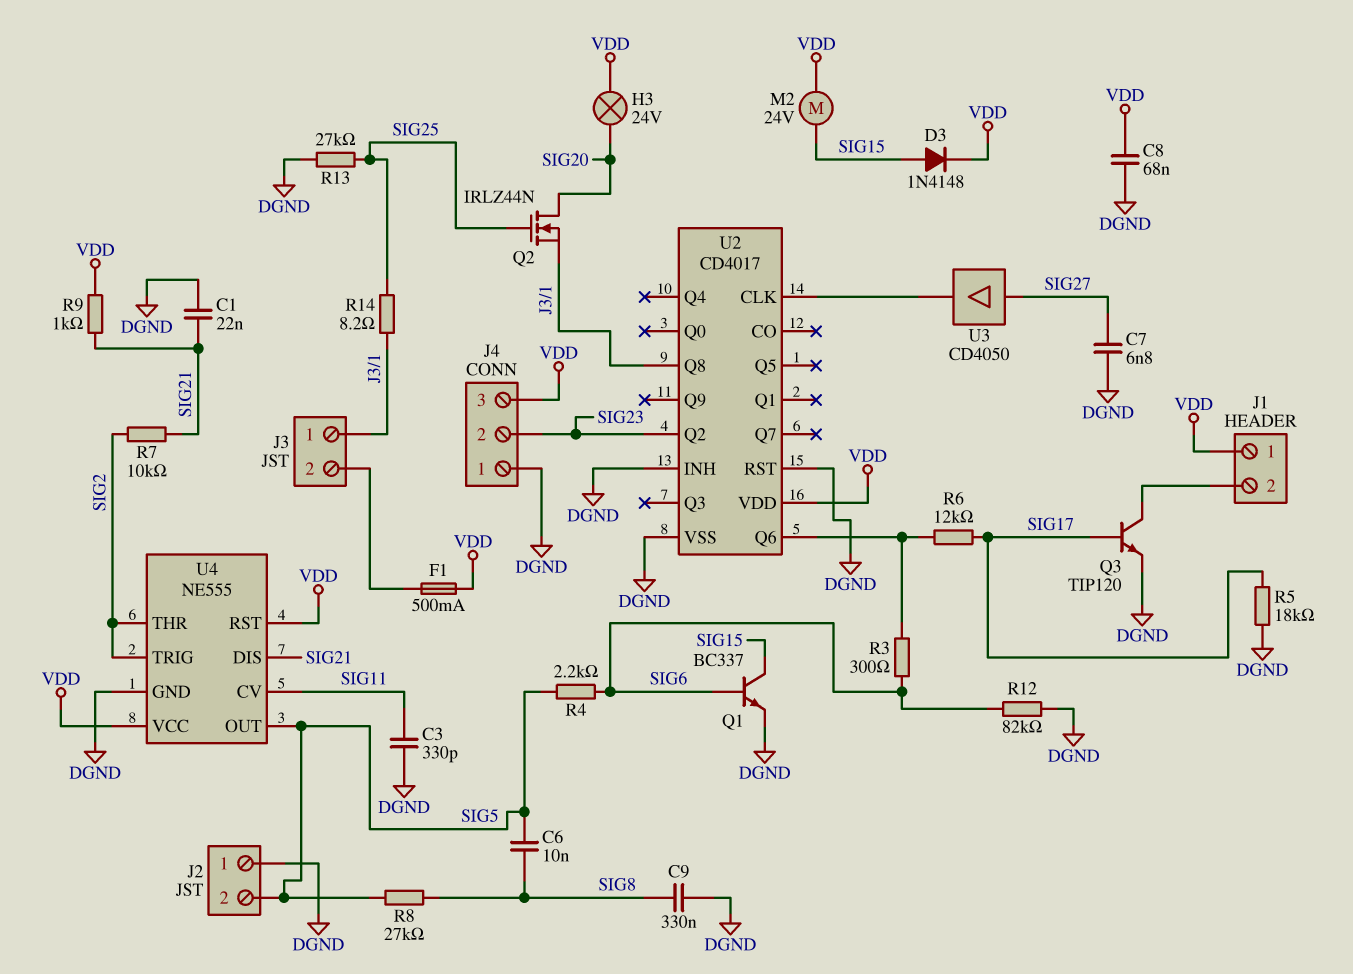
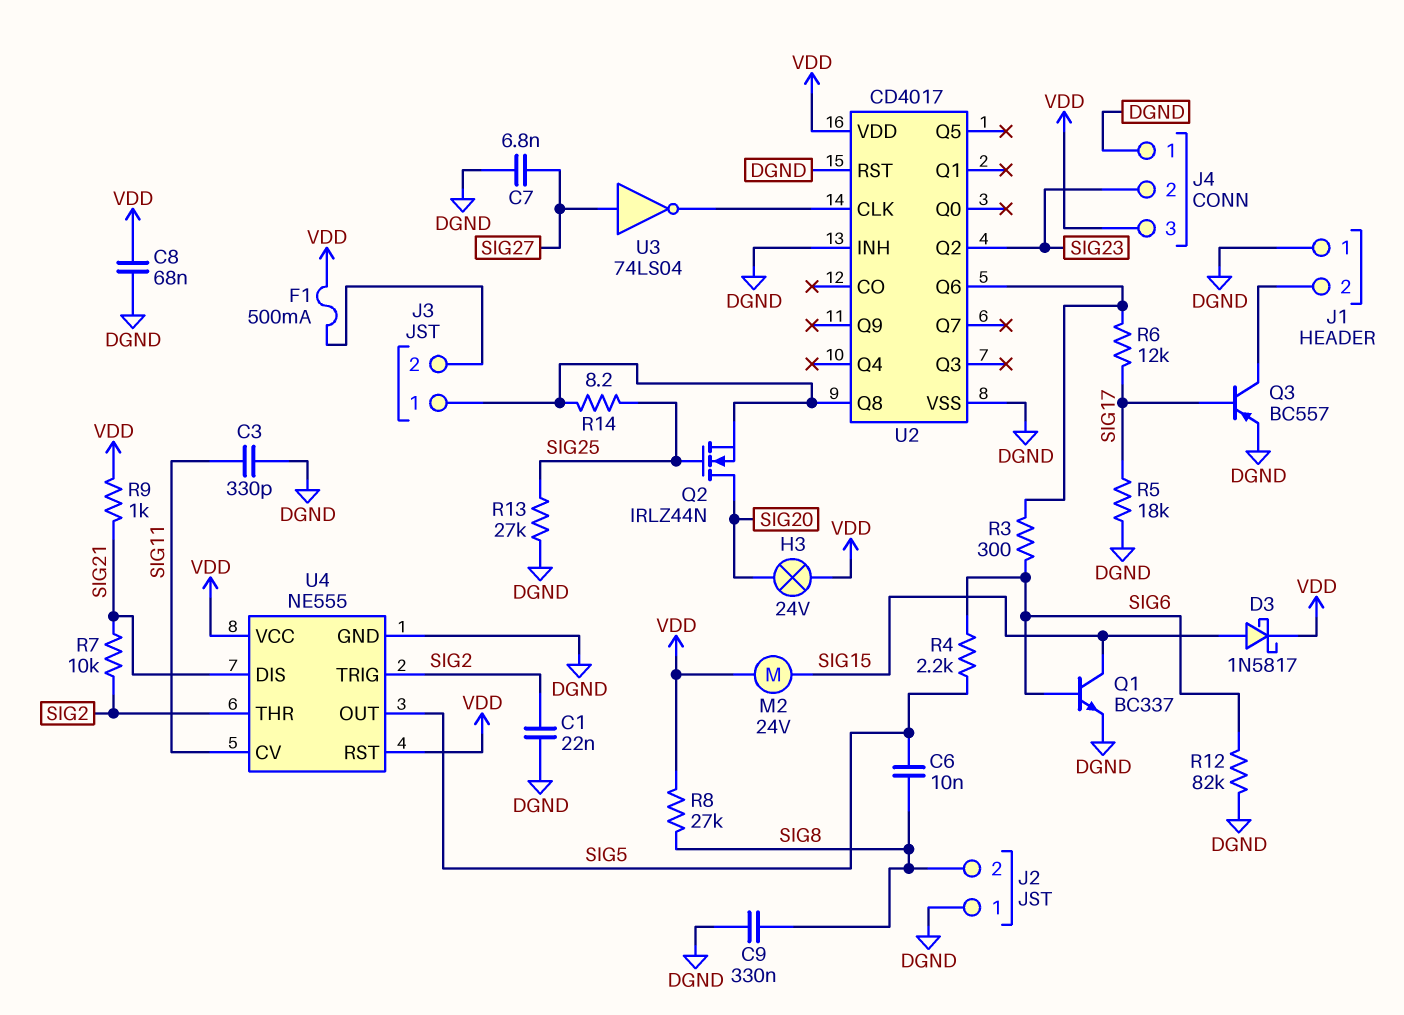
C1: 22nF (DGND, SIG21) -> 22nF (DGND, SIG2)
D3: diode 1N4148 (A SIG15, K VDD) -> schottky 1N5817 (A SIG15, K VDD)
J1 pin 1: VDD -> DGND
J2 pin 2: SIG5 -> SIG8
Q3: NPN TIP120 (B SIG17, C J1/2, E DGND) -> PNP BC557 (B SIG17, C J1/2, E DGND)
R8: 27k (SIG5, SIG8) -> 27k (SIG8, VDD)
U3: buffer CD4050 (in SIG27, out U2/CLK) -> NOT 74LS04 (in SIG27, out U2/CLK)

